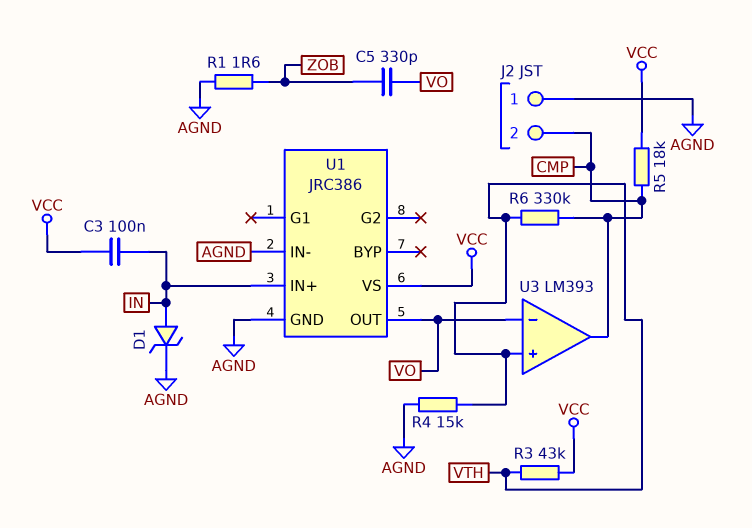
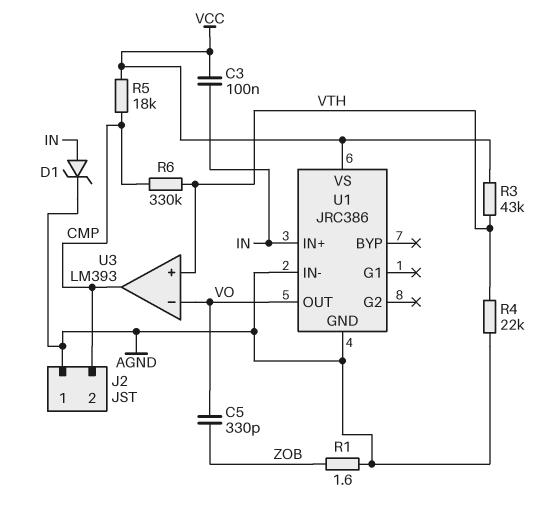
R4: 15k (AGND, VTH) -> 22k (AGND, VTH)

